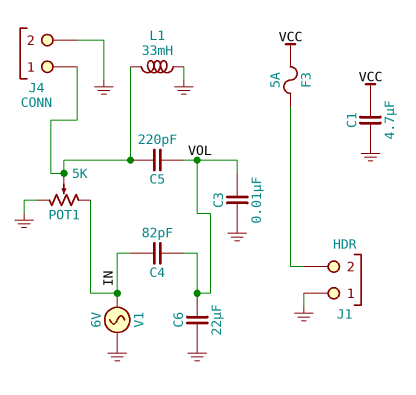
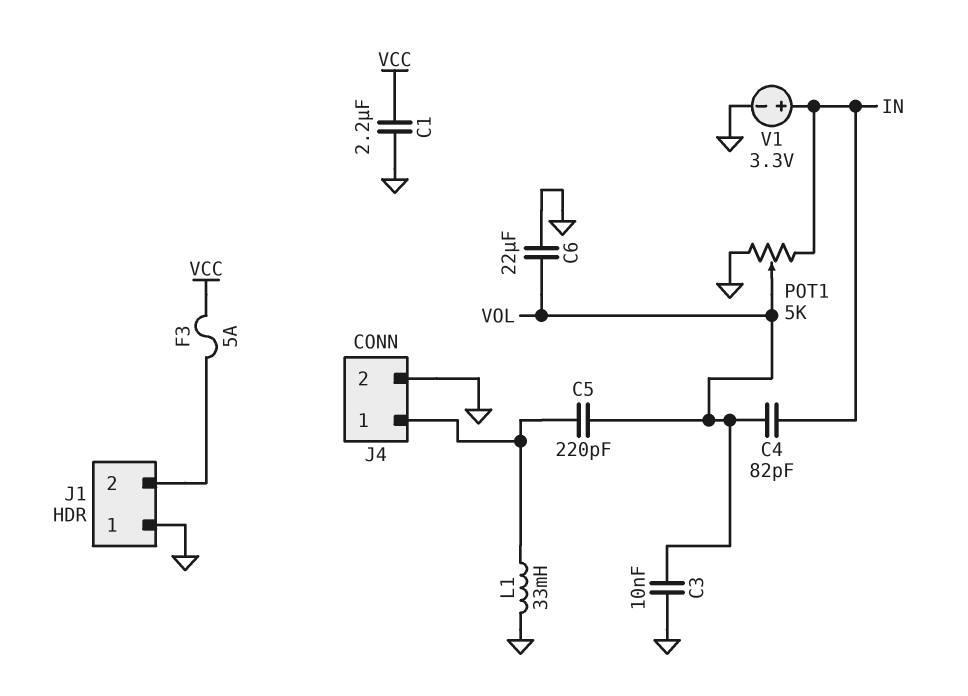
C1: 4.7uF (GND, VCC) -> 2.2uF (GND, VCC)
POT1: 5k (GND, IN, wiper J4/1) -> 5k (GND, IN, wiper VOL)
V1: AC 6V (GND, IN) -> 3.3V (plus IN, minus GND)

